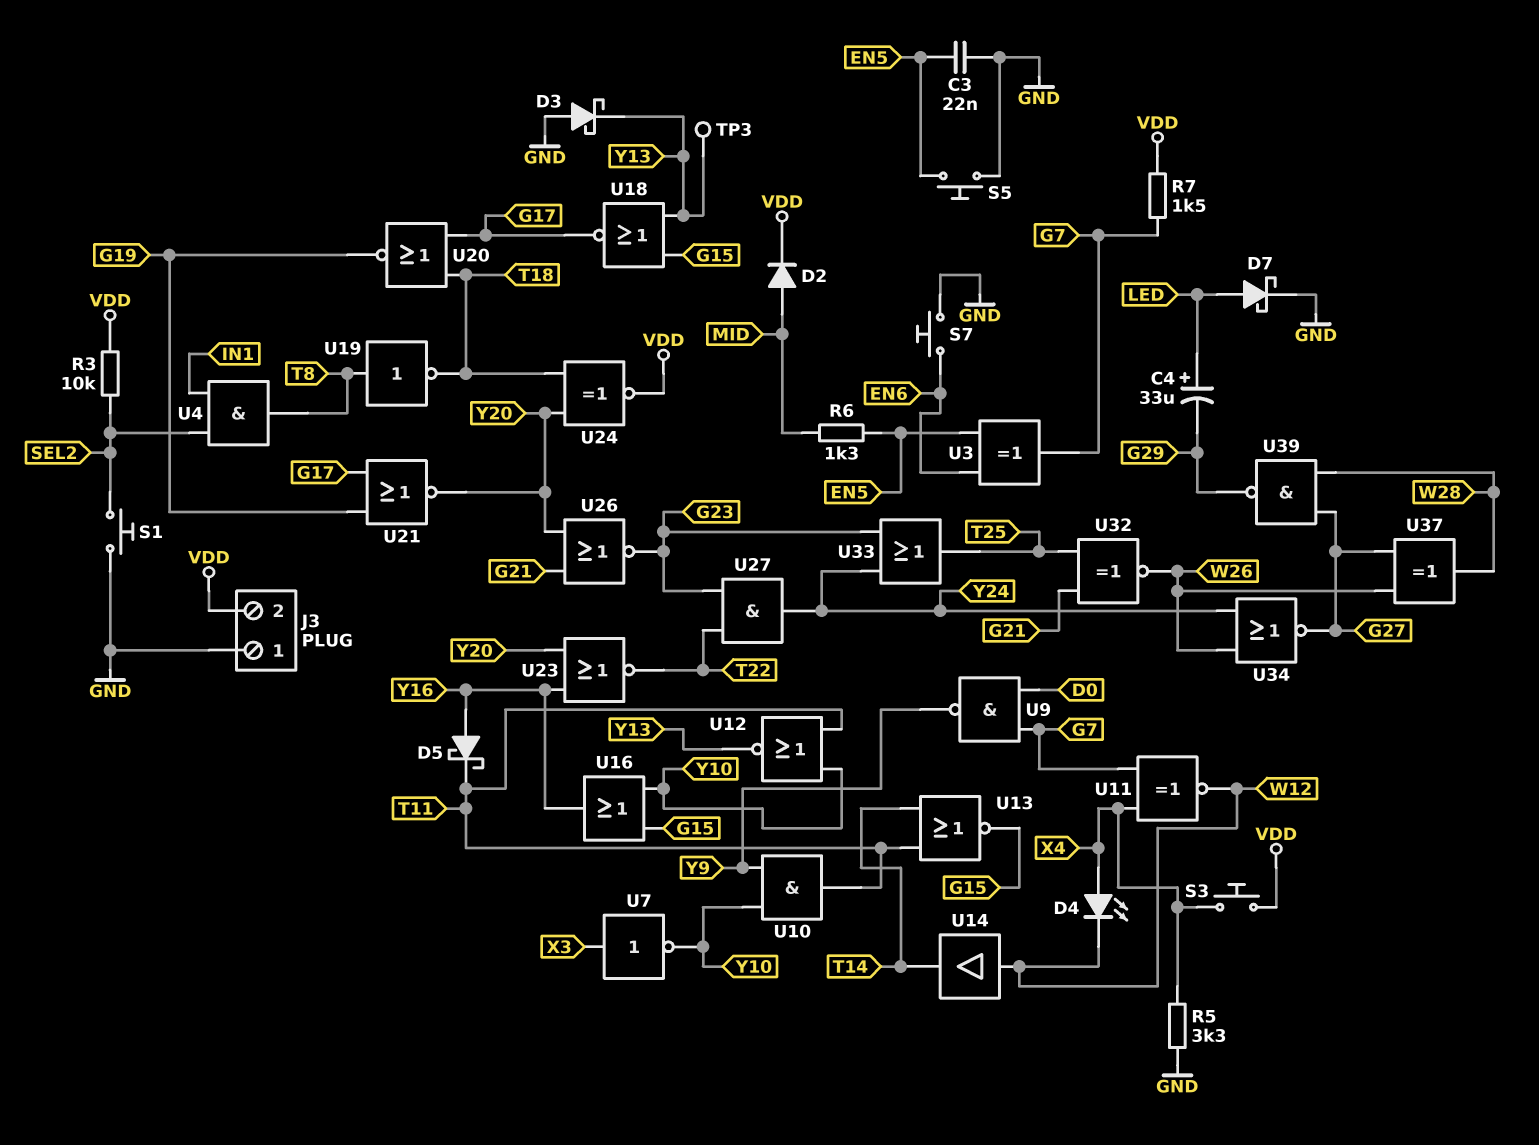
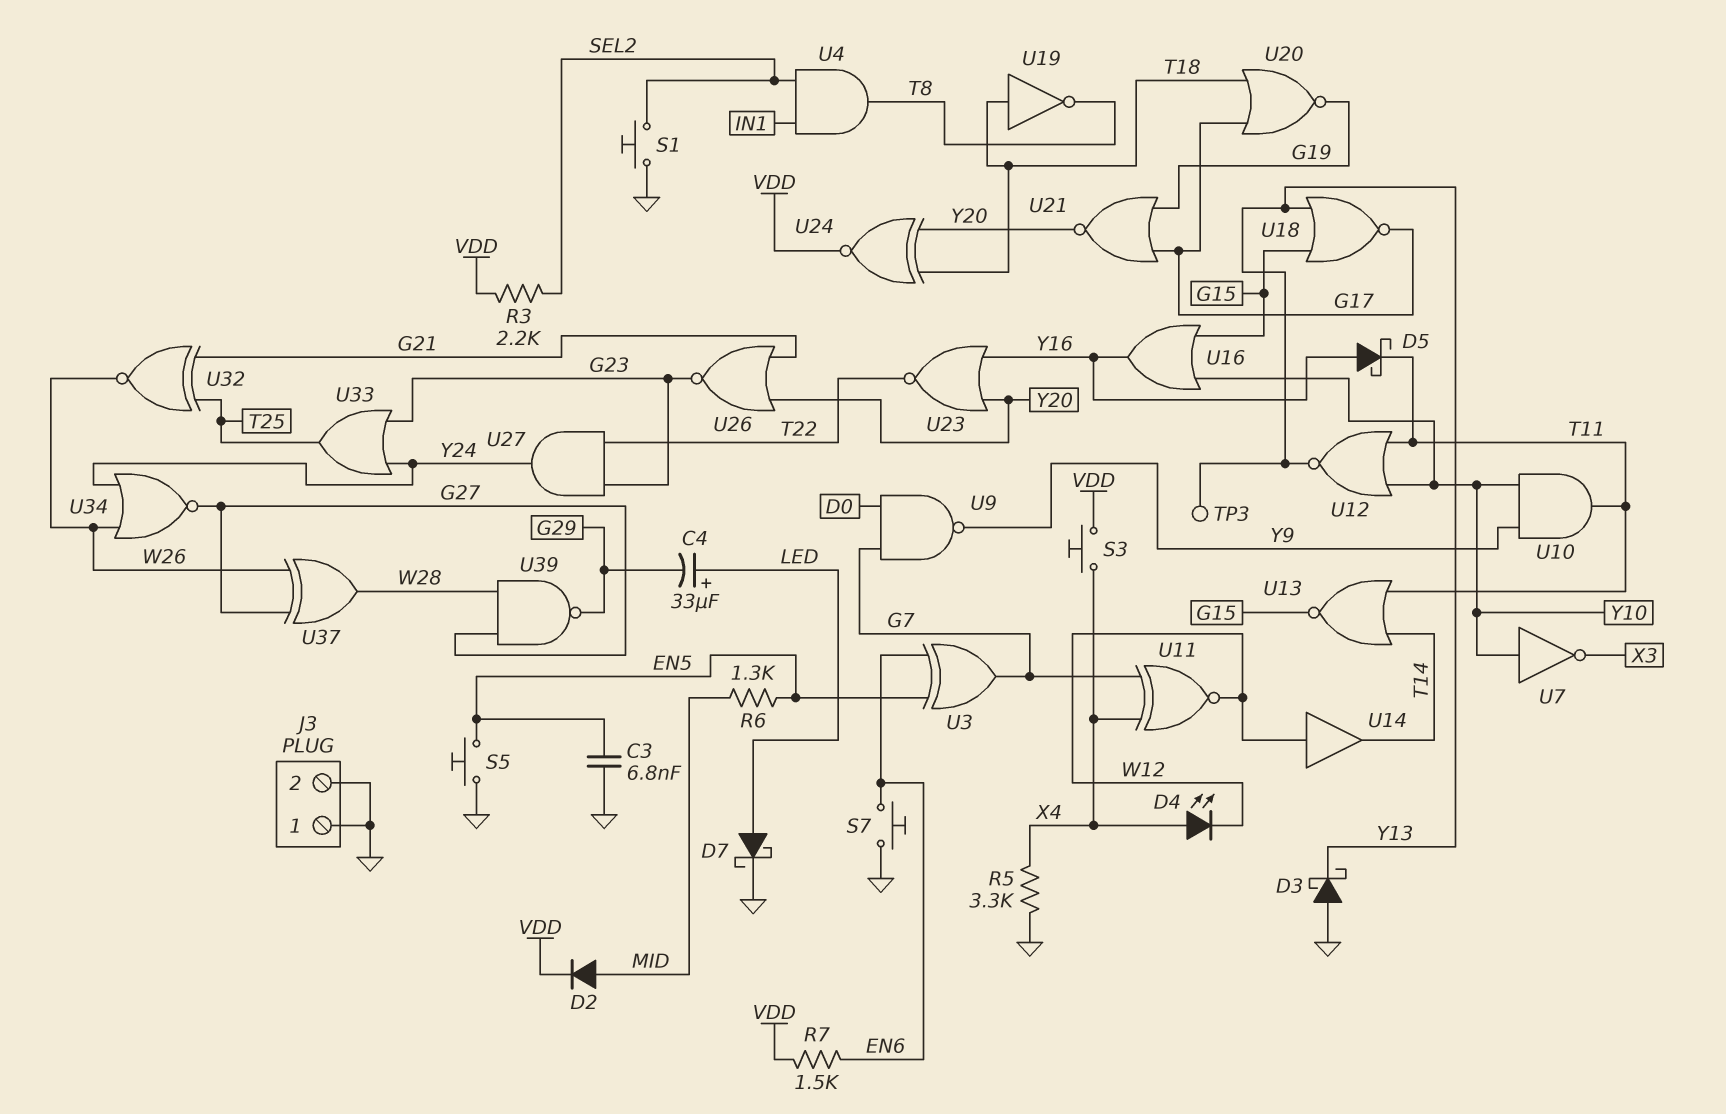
C3: 22nF (EN5, GND) -> 6.8nF (EN5, GND)
J3 pin 2: VDD -> GND
R3: 10k (SEL2, VDD) -> 2.2k (SEL2, VDD)
R7: 1.5k (G7, VDD) -> 1.5k (EN6, VDD)
U7: NOT (in X3, out Y10) -> NOT (in Y10, out X3)
U19: NOT (in T8, out T18) -> NOT (in T18, out T8)

